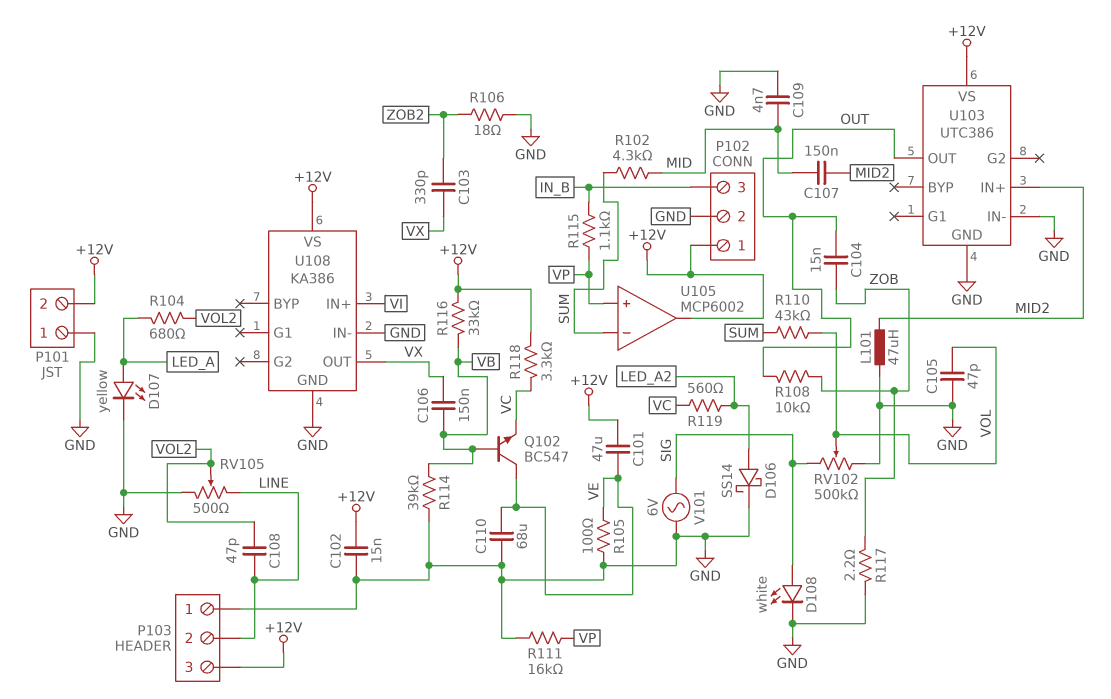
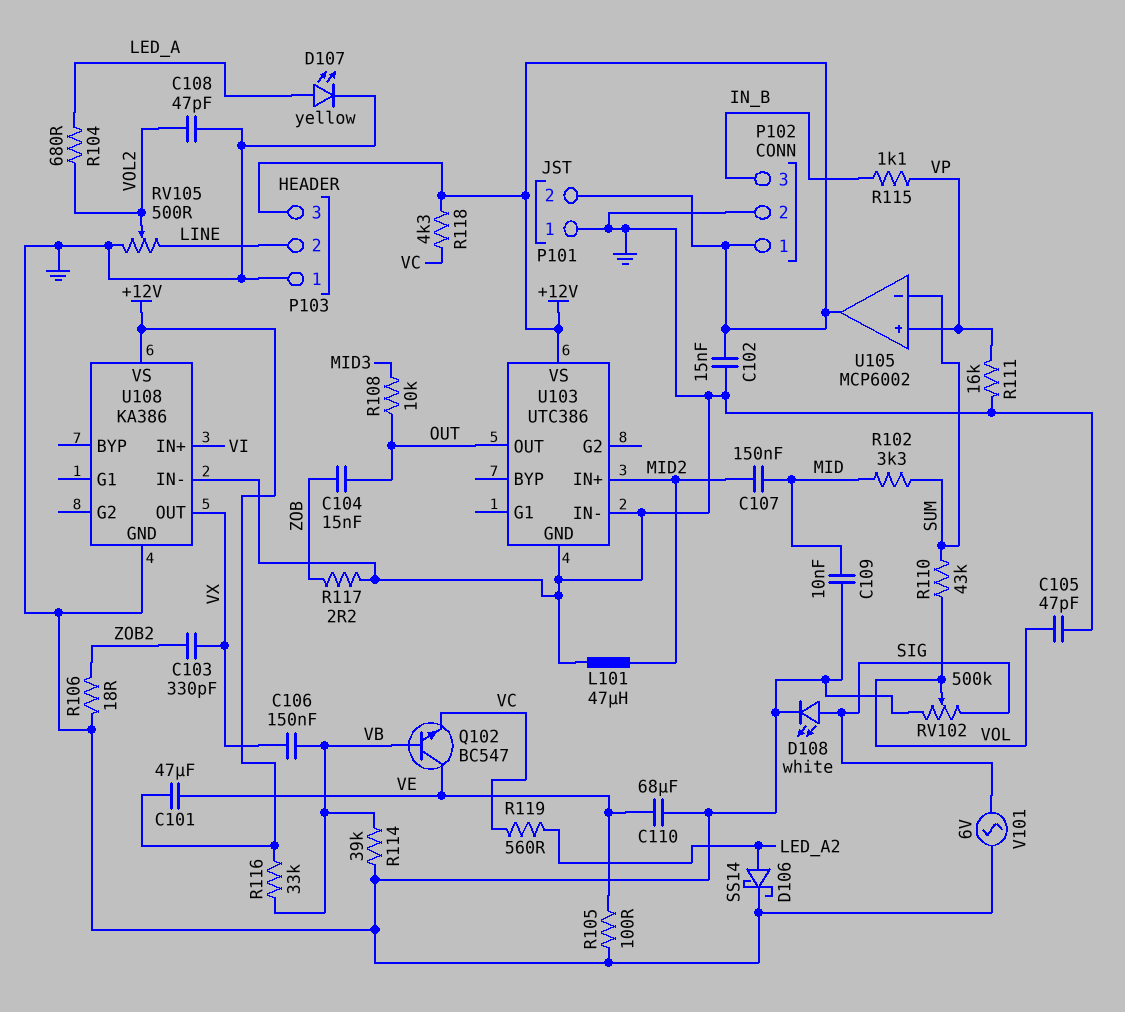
C108: 47pF (LINE, VOL2) -> 47pF (GND, VOL2)
C109: 4.7nF (GND, MID) -> 10nF (GND, MID)
R102: 4.3k (MID, SUM) -> 3.3k (MID, SUM)
R108: 10k (OUT, ZOB) -> 10k (MID3, OUT)
R118: 3.3k (+12V, VC) -> 4.3k (+12V, VC)

